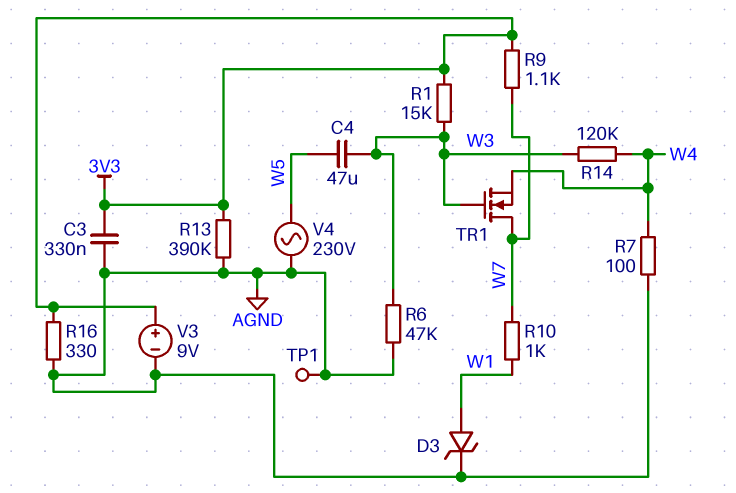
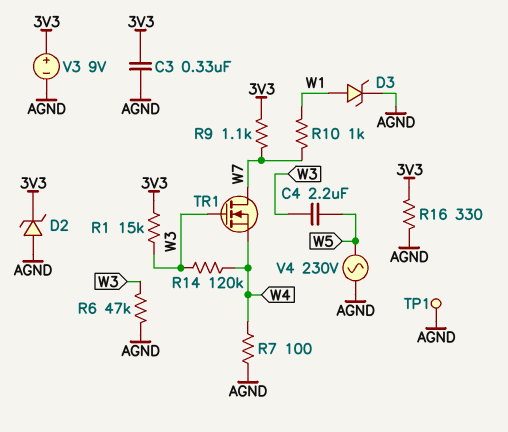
C4: 47uF (W3, W5) -> 2.2uF (W3, W5)
D2: none -> zener (A AGND, K 3V3)
R13: 390k (3V3, AGND) -> none

